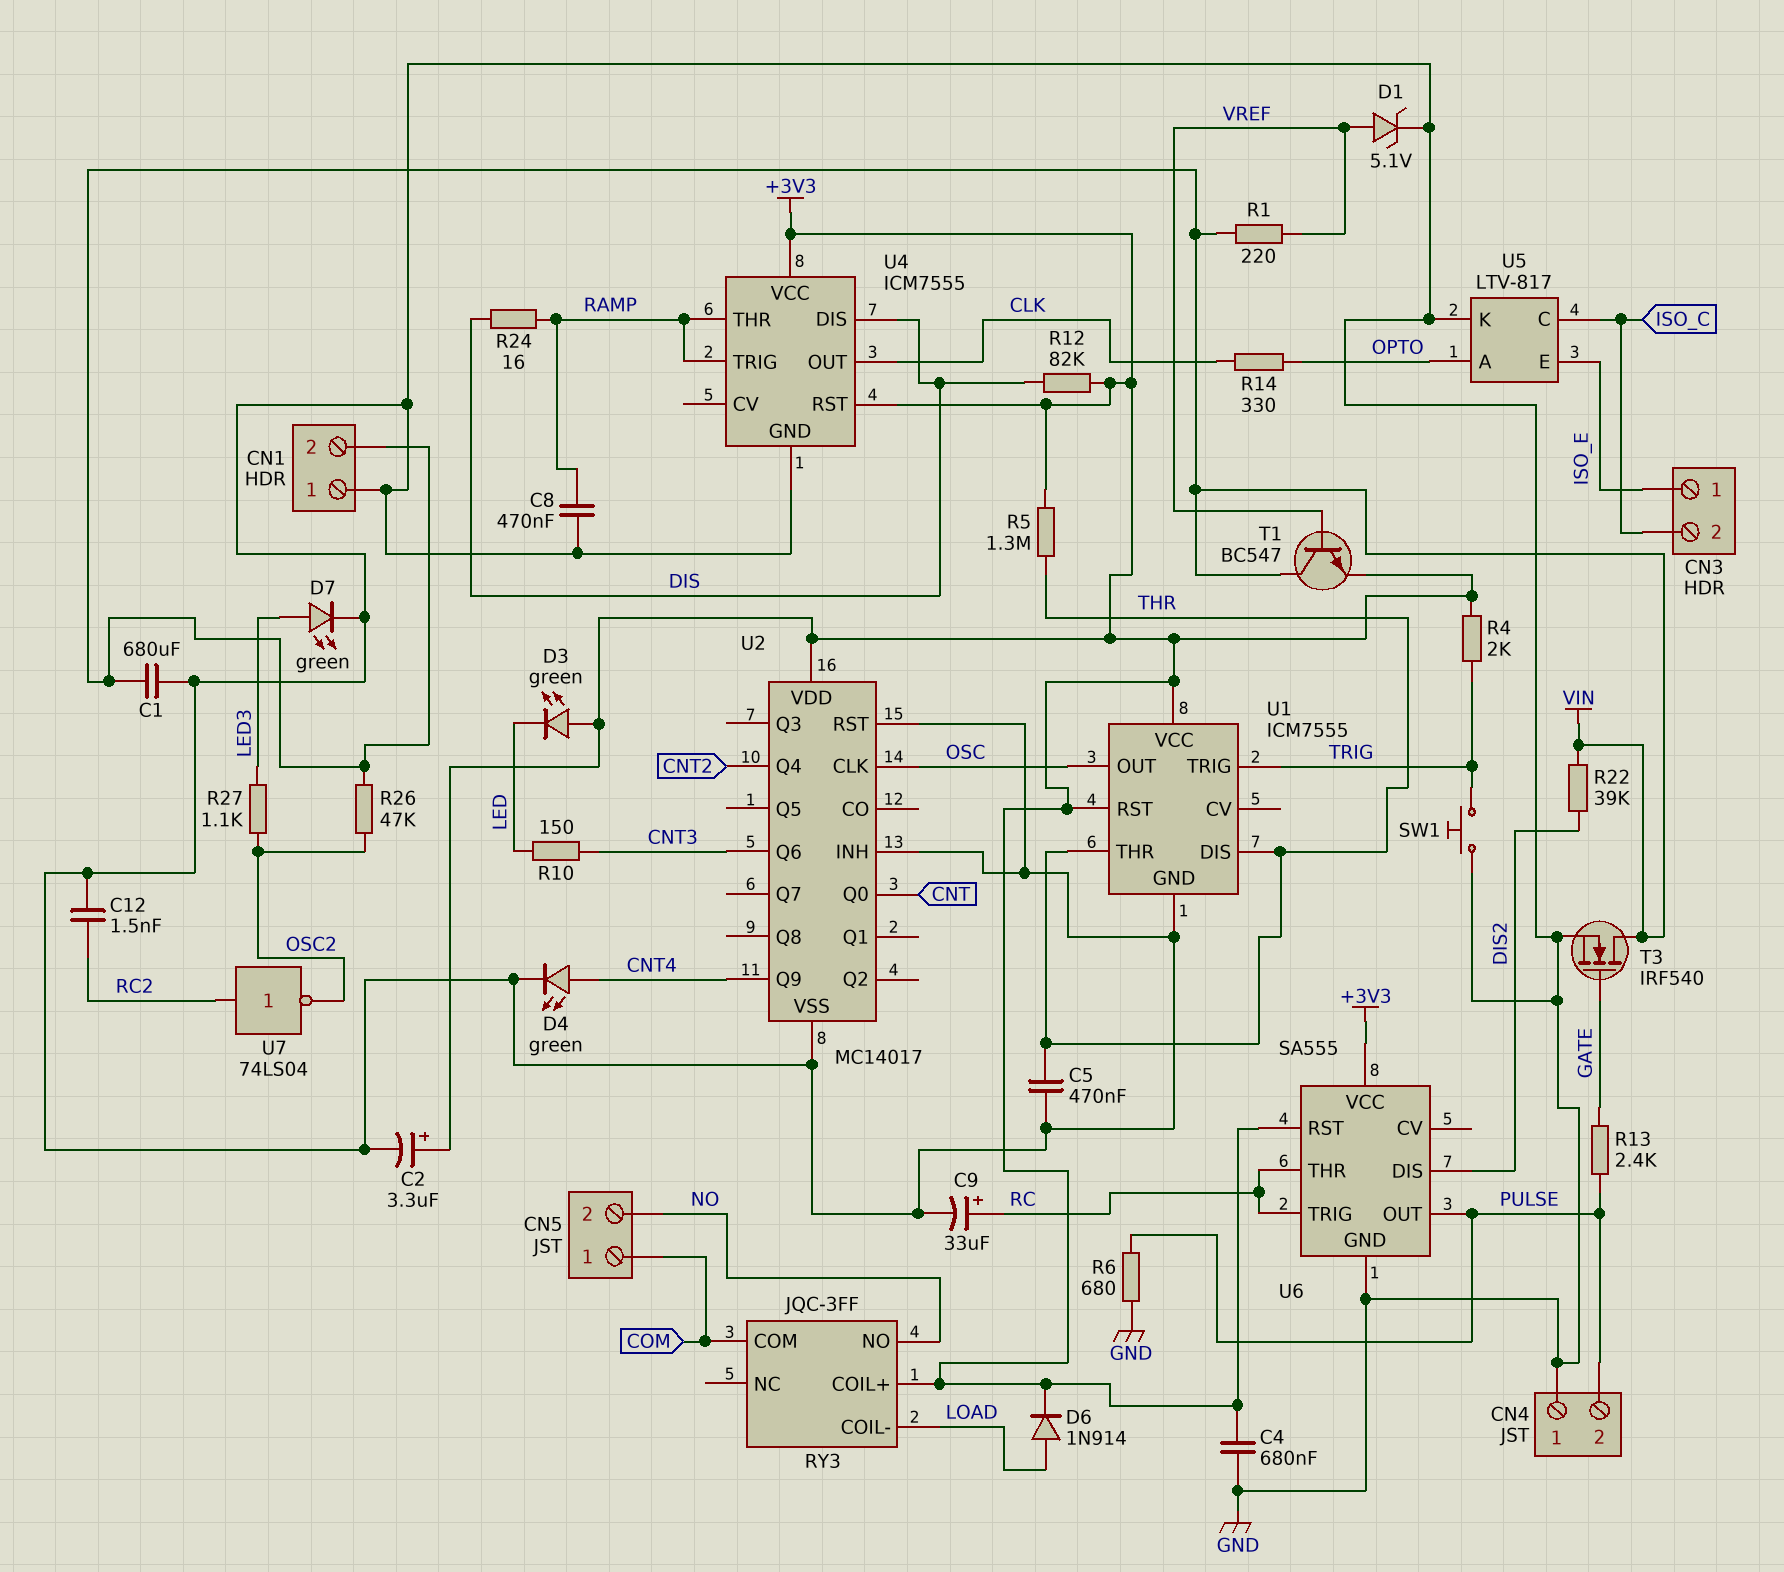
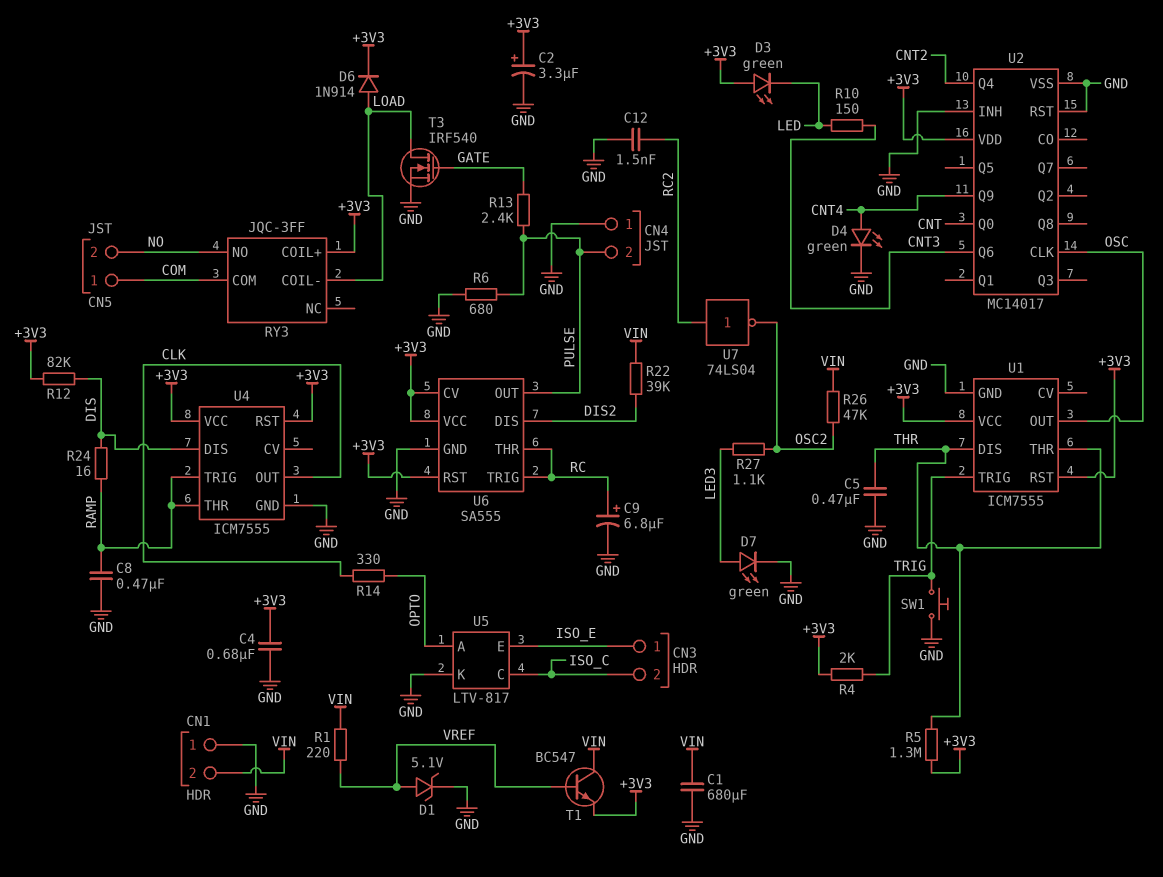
C9: 33uF (plus RC, minus GND) -> 6.8uF (plus RC, minus GND)
T3: NMOS IRF540 (G GATE, D VIN, S GND) -> NMOS IRF540 (G GATE, D LOAD, S GND)
U6 pin CV: none -> +3V3

